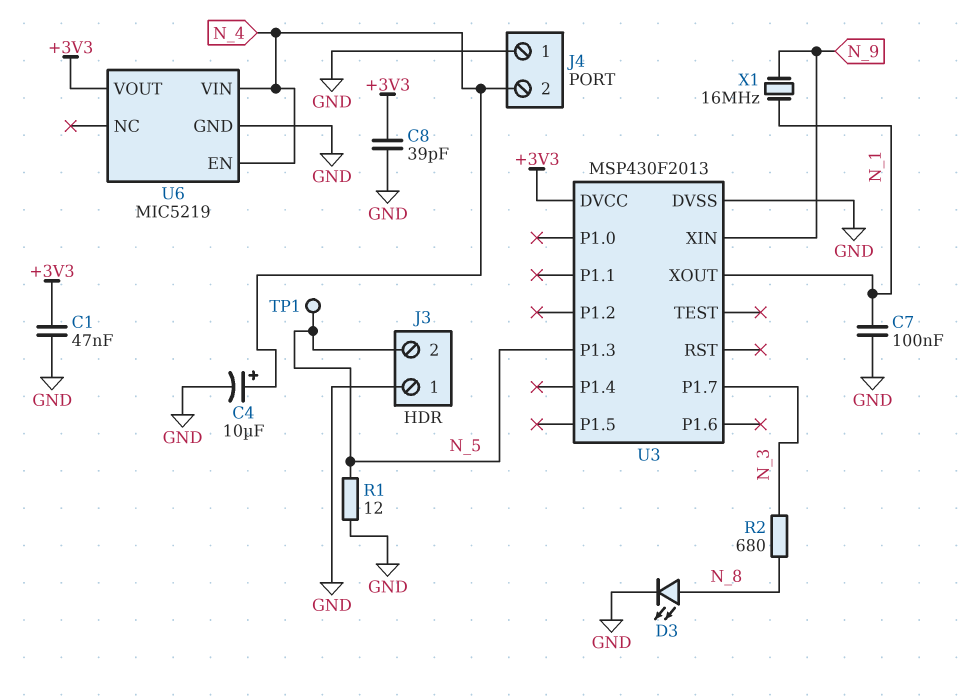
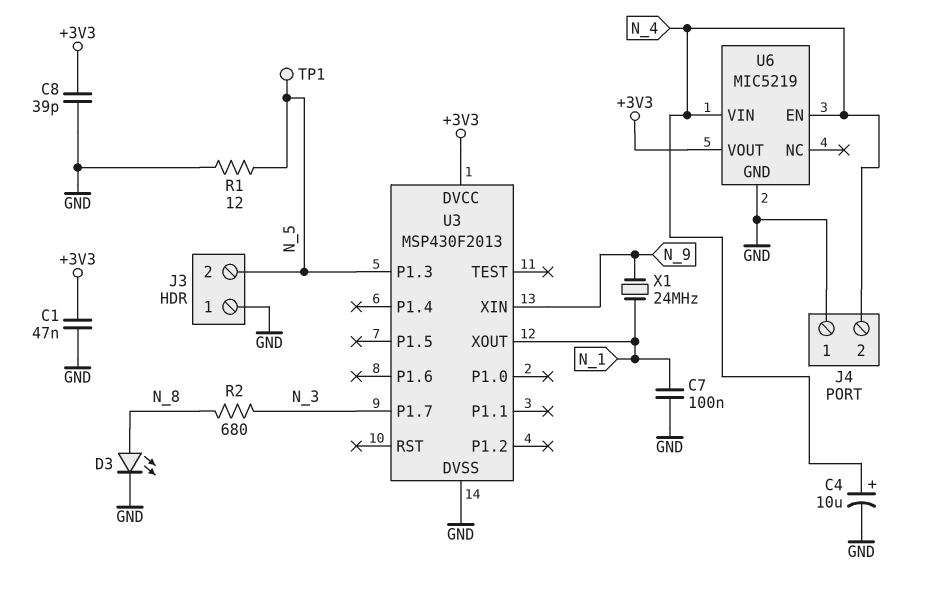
X1: 16MHz (N_1, N_9) -> 24MHz (N_1, N_9)

